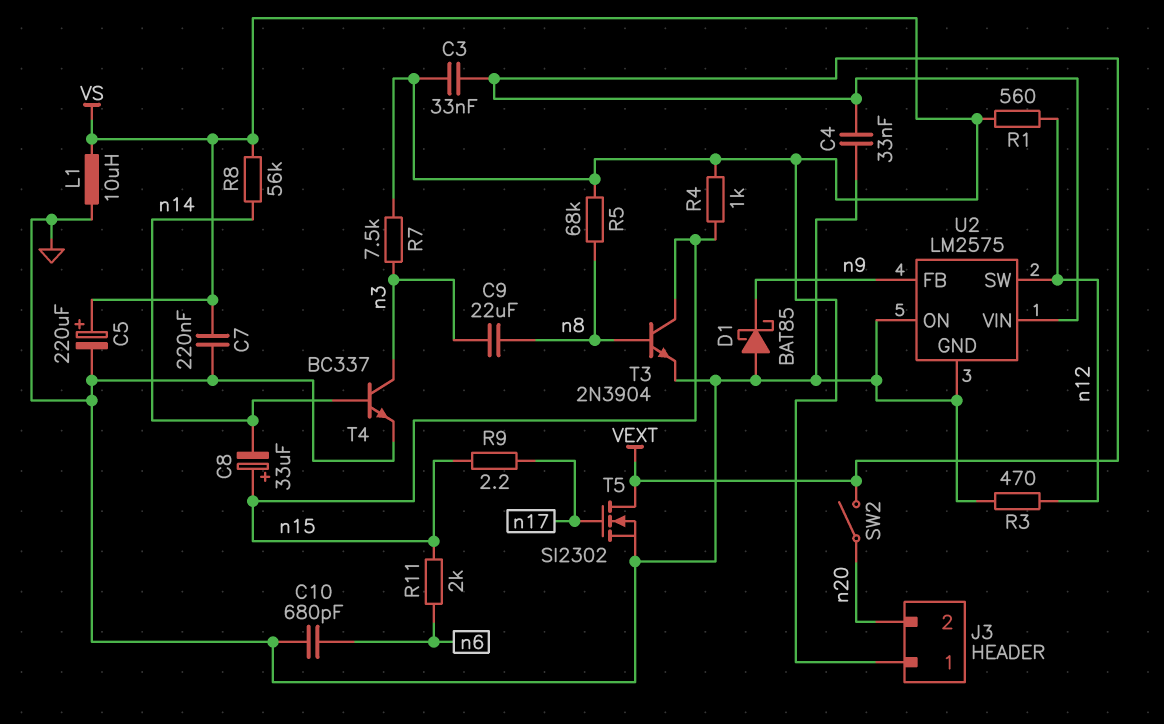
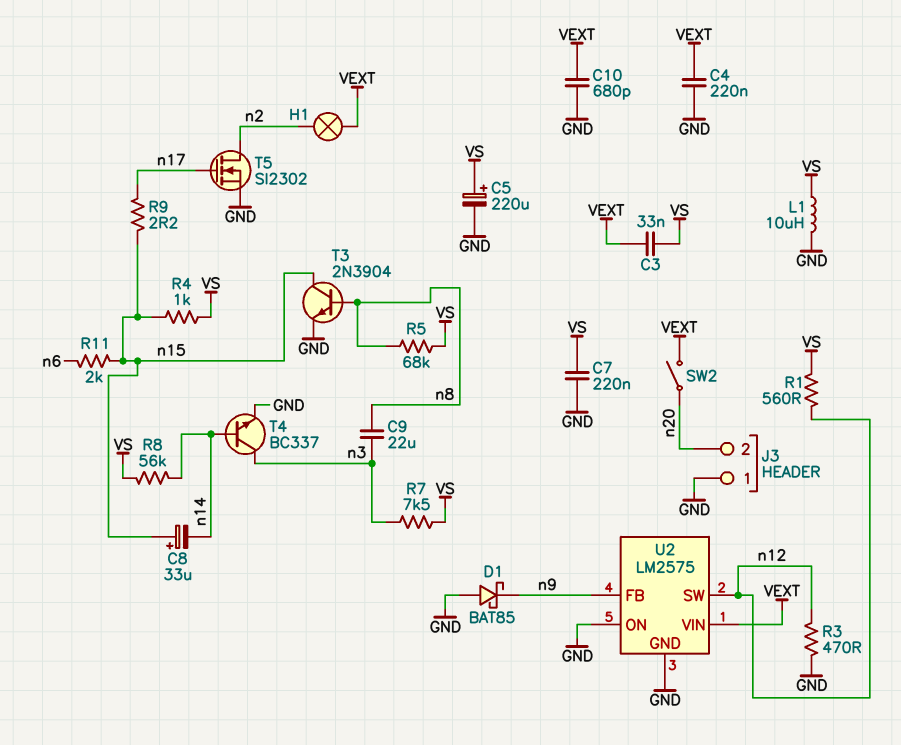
C4: 33nF (GND, VEXT) -> 220nF (GND, VEXT)
C10: 680pF (GND, n6) -> 680pF (GND, VEXT)
H1: none -> lamp (VEXT, n2)
J3 pin 1: VS -> GND
T5: NMOS SI2302 (G n17, D VEXT, S GND) -> NMOS SI2302 (G n17, D n2, S GND)

